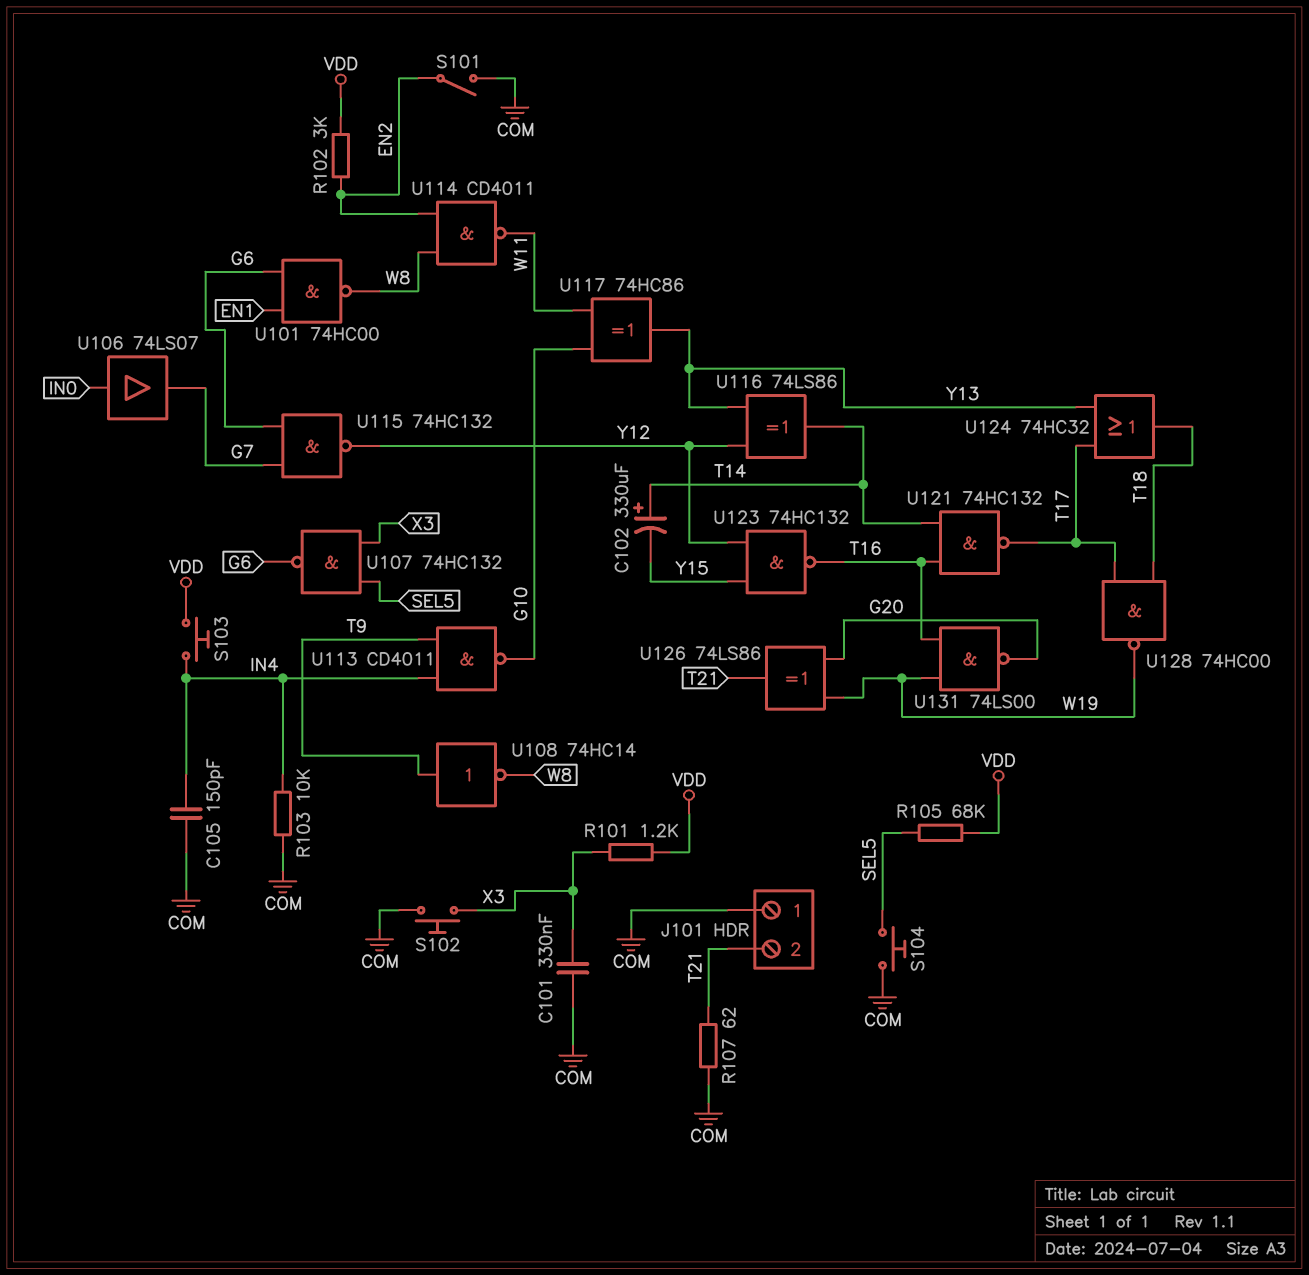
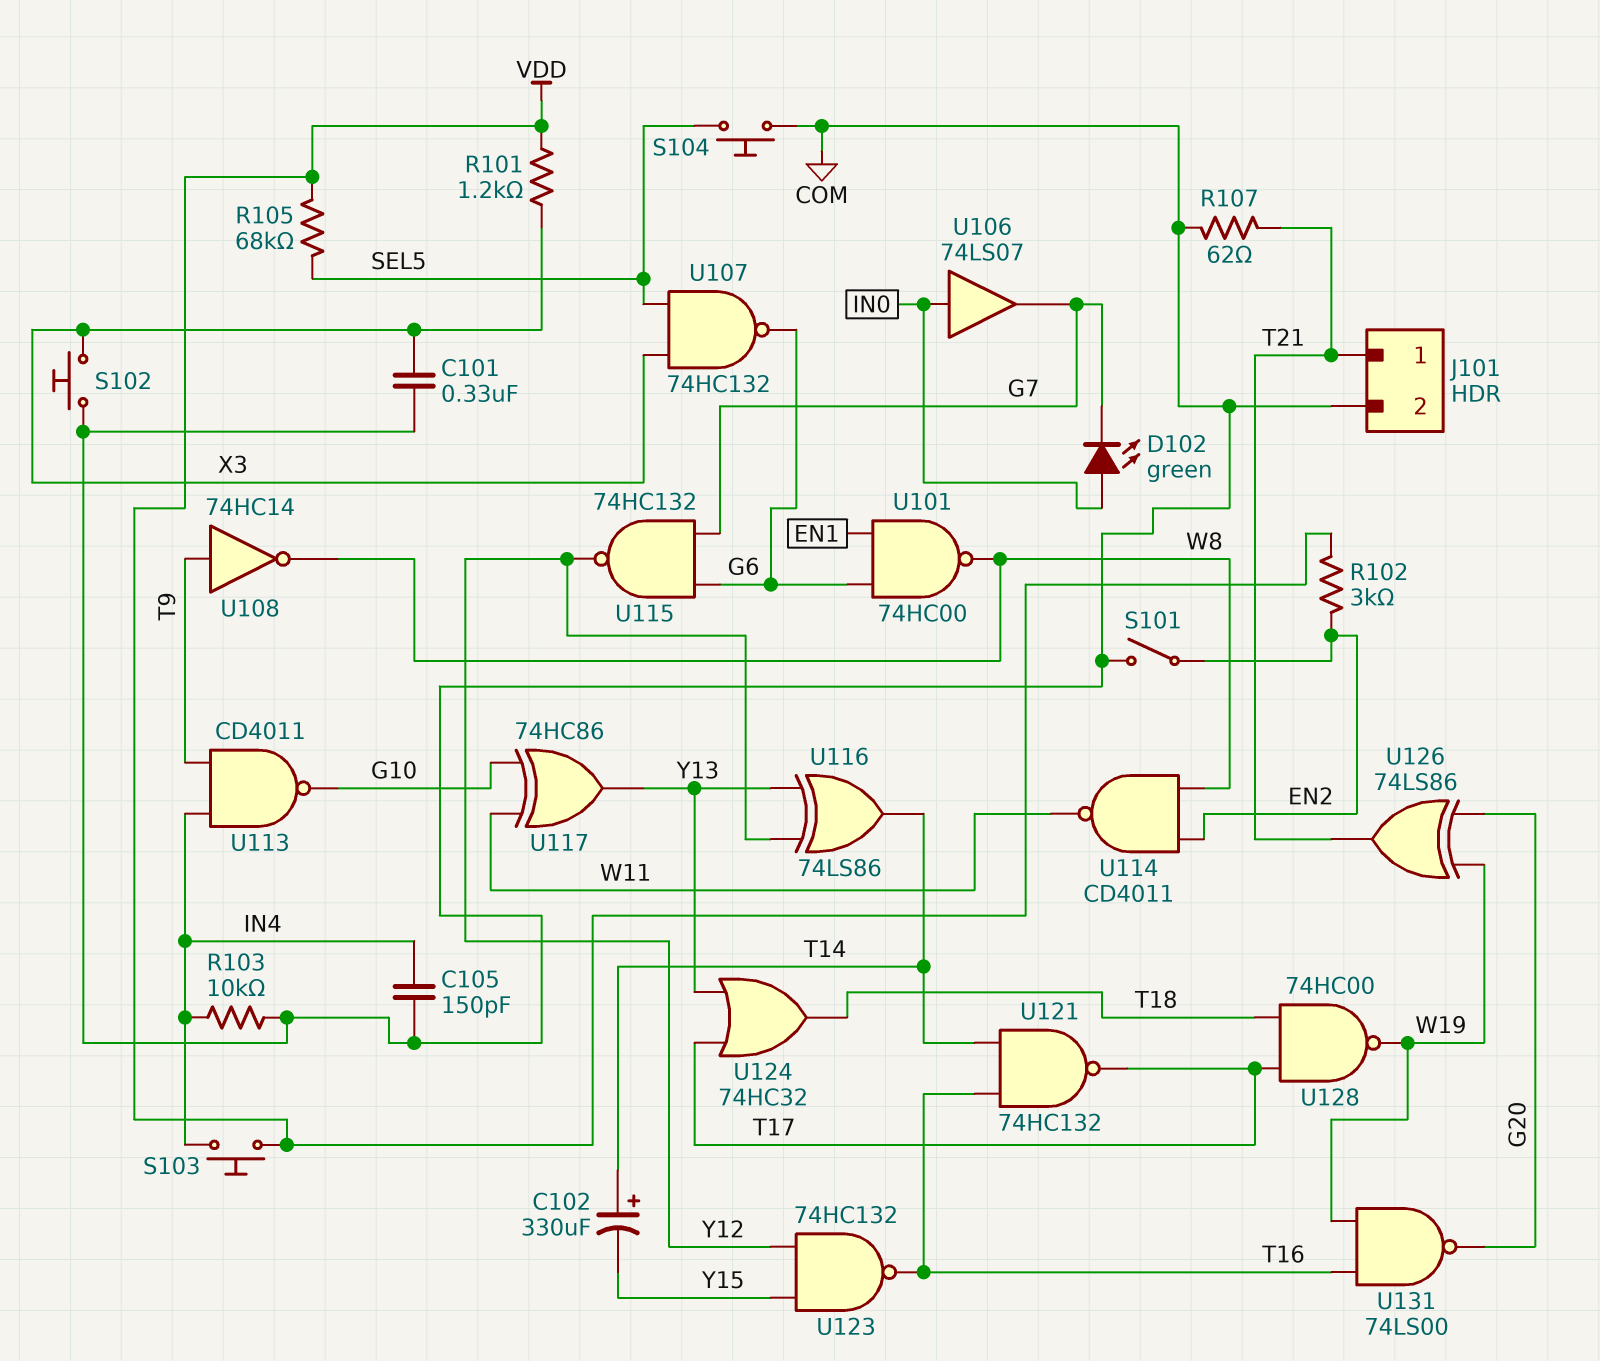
D102: none -> LED green (A IN0, K G7)
J101 pin 1: COM -> T21
J101 pin 2: T21 -> COM

